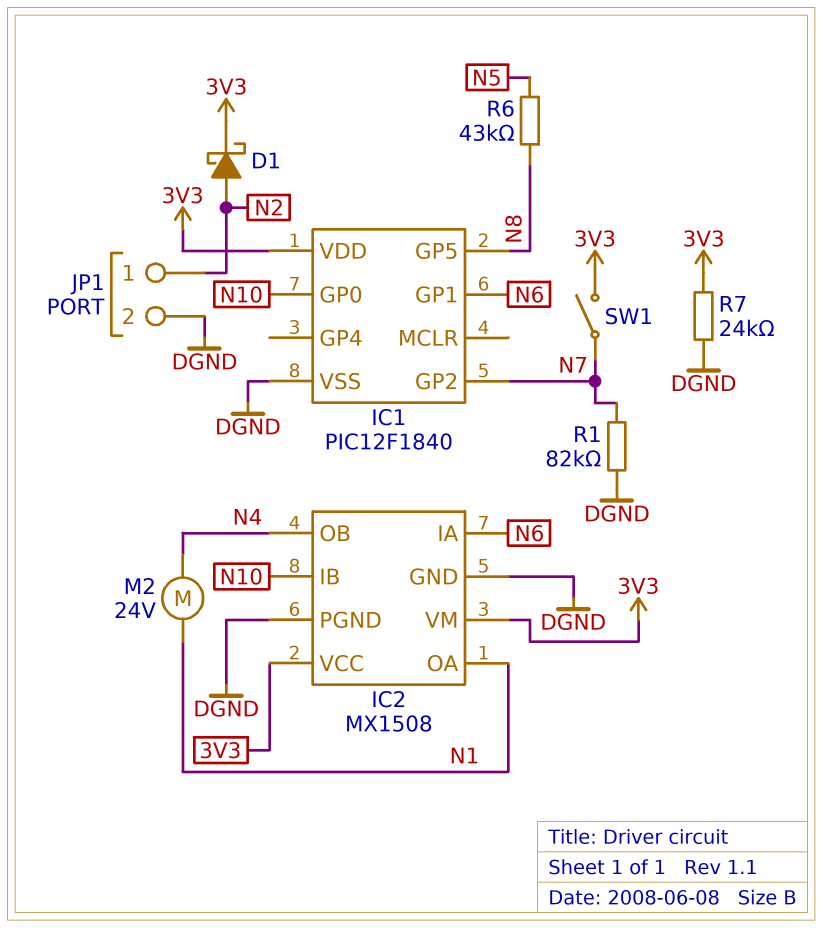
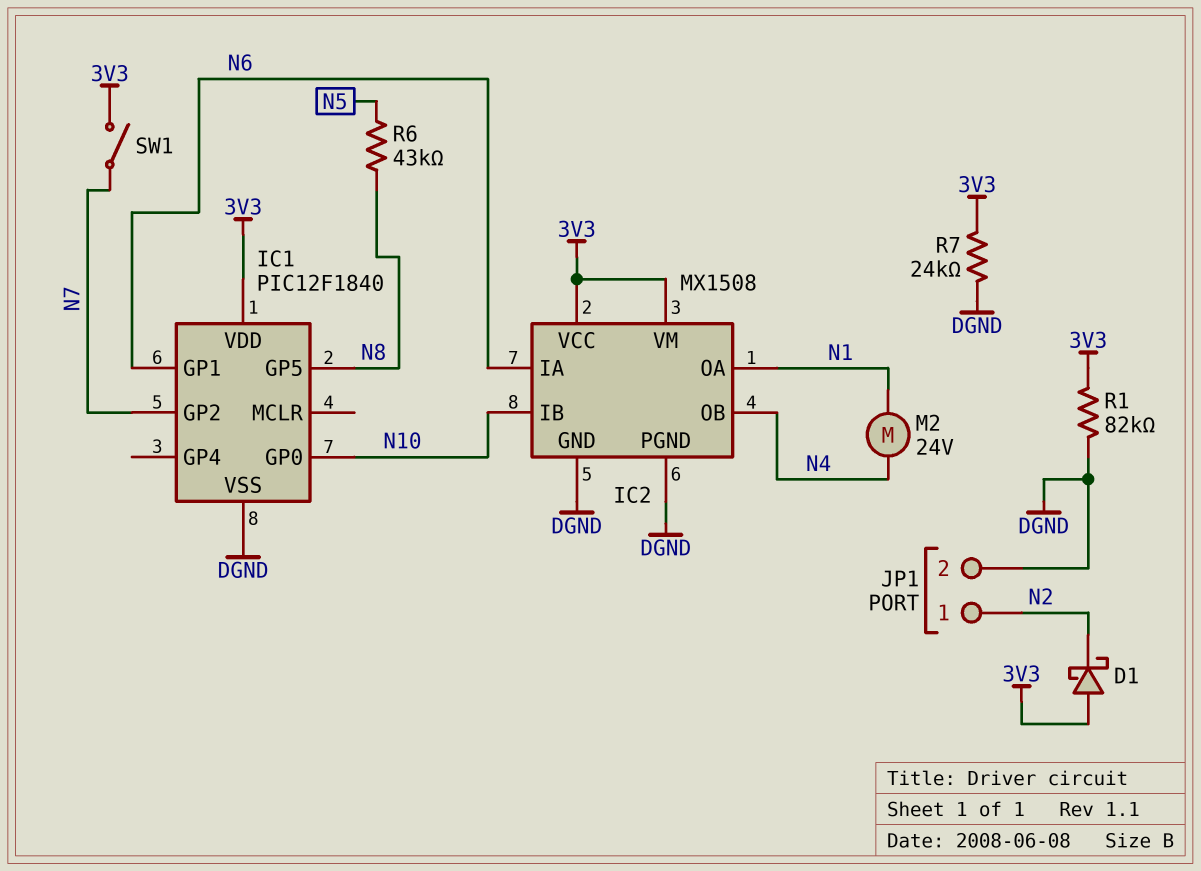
D1: schottky (A N2, K 3V3) -> schottky (A 3V3, K N2)
R1: 82k (DGND, N7) -> 82k (3V3, DGND)

